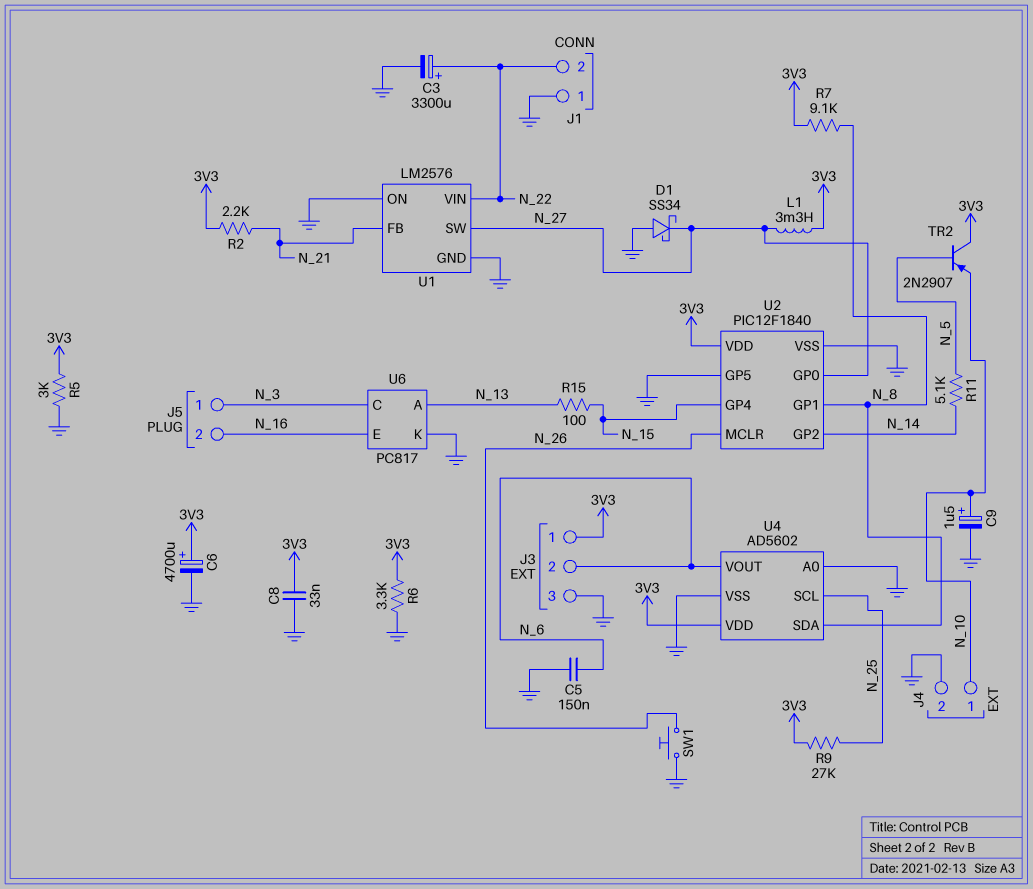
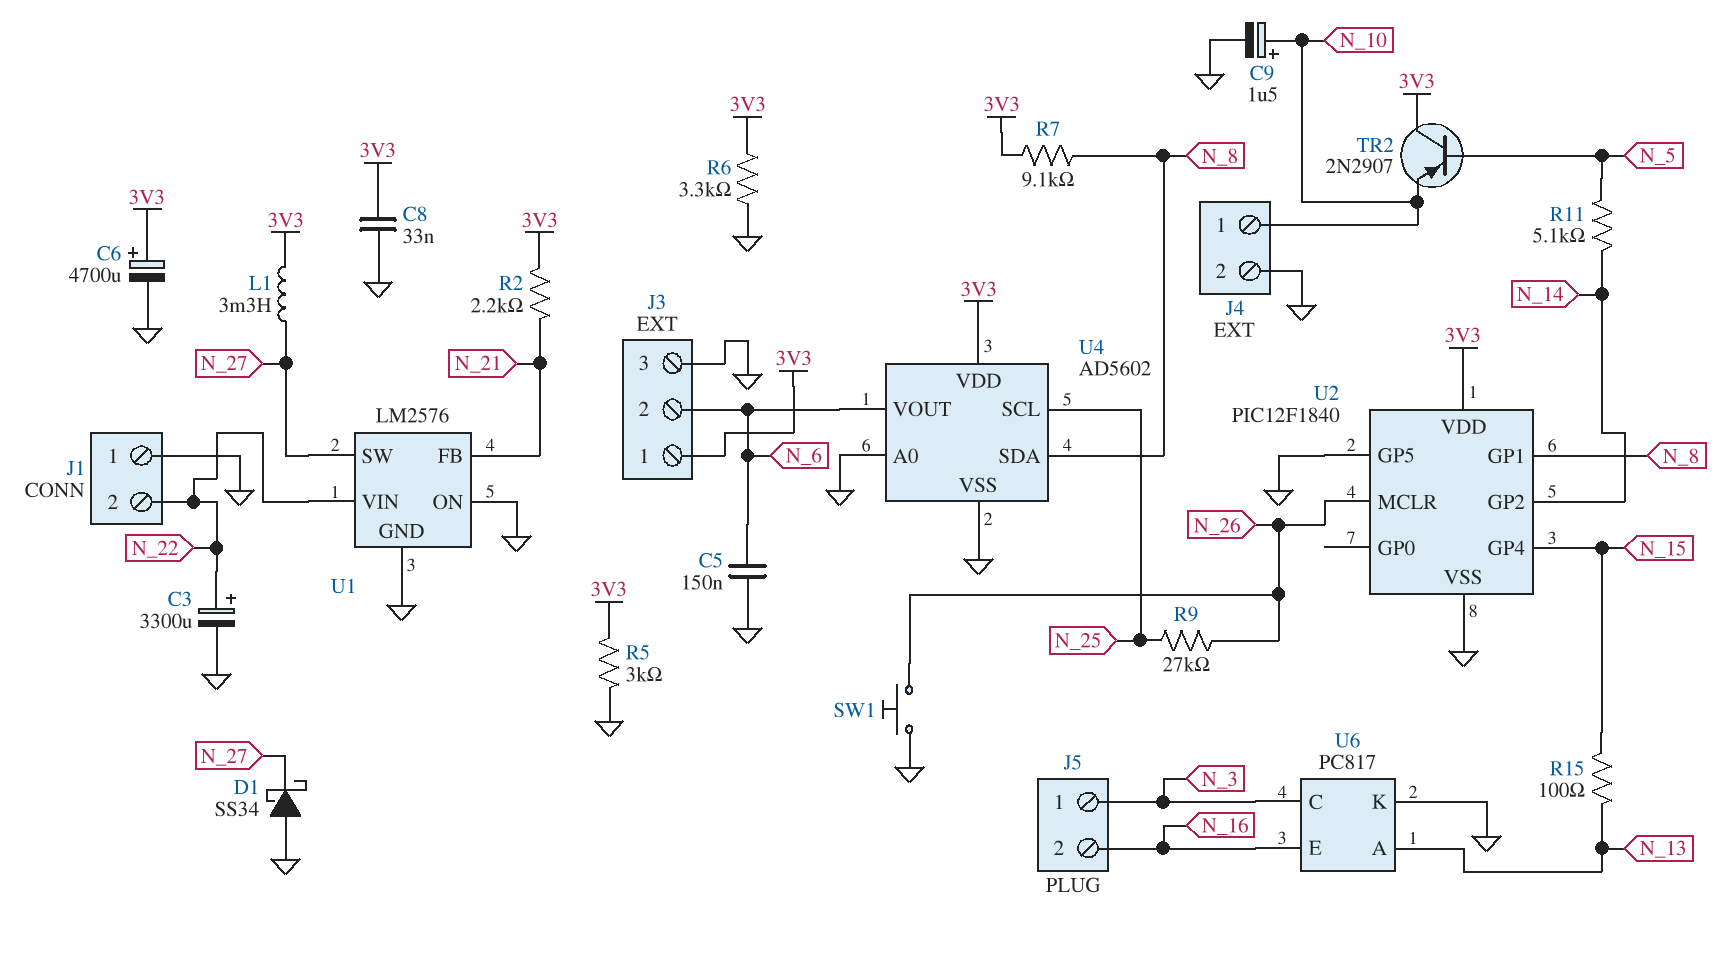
R9: 27k (3V3, N_25) -> 27k (N_25, N_26)
U2 pin GP0: N_27 -> none

